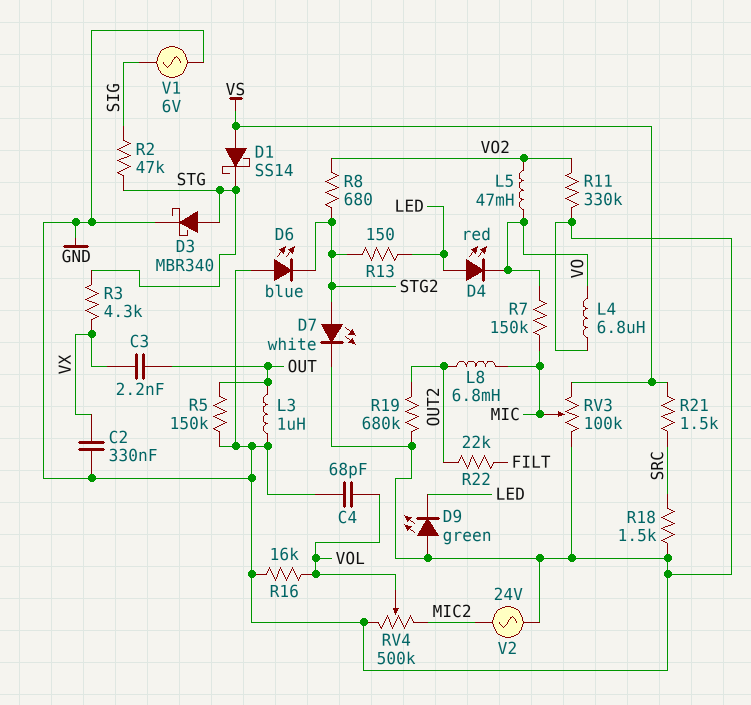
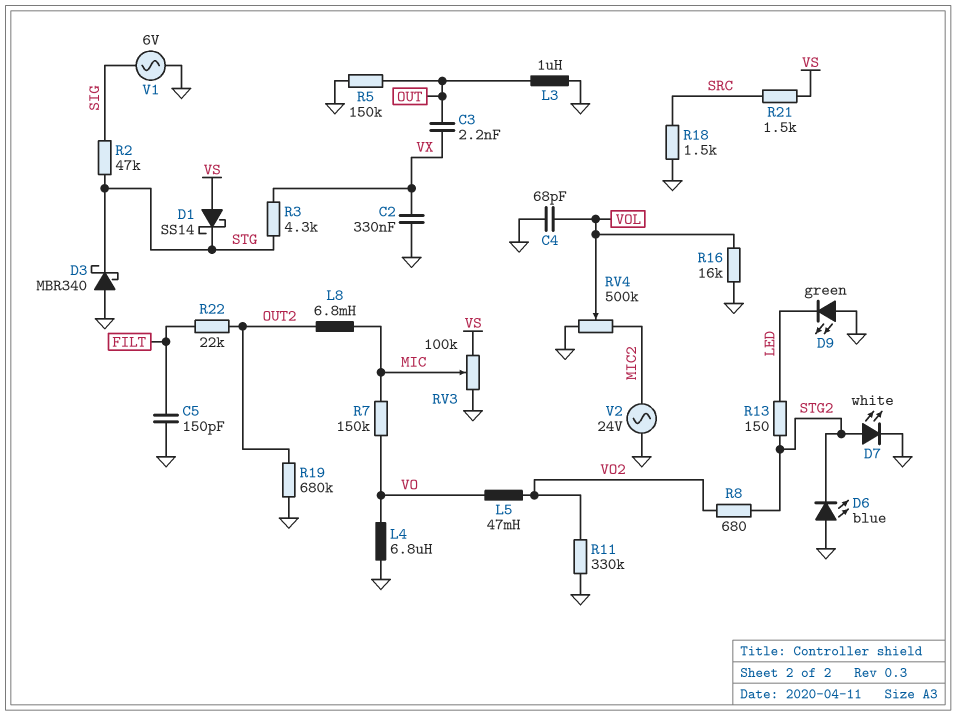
C5: none -> 150pF (FILT, GND)
D3: schottky MBR340 (A STG, K GND) -> schottky MBR340 (A GND, K STG)
D4: LED red (A LED, K VO) -> none

